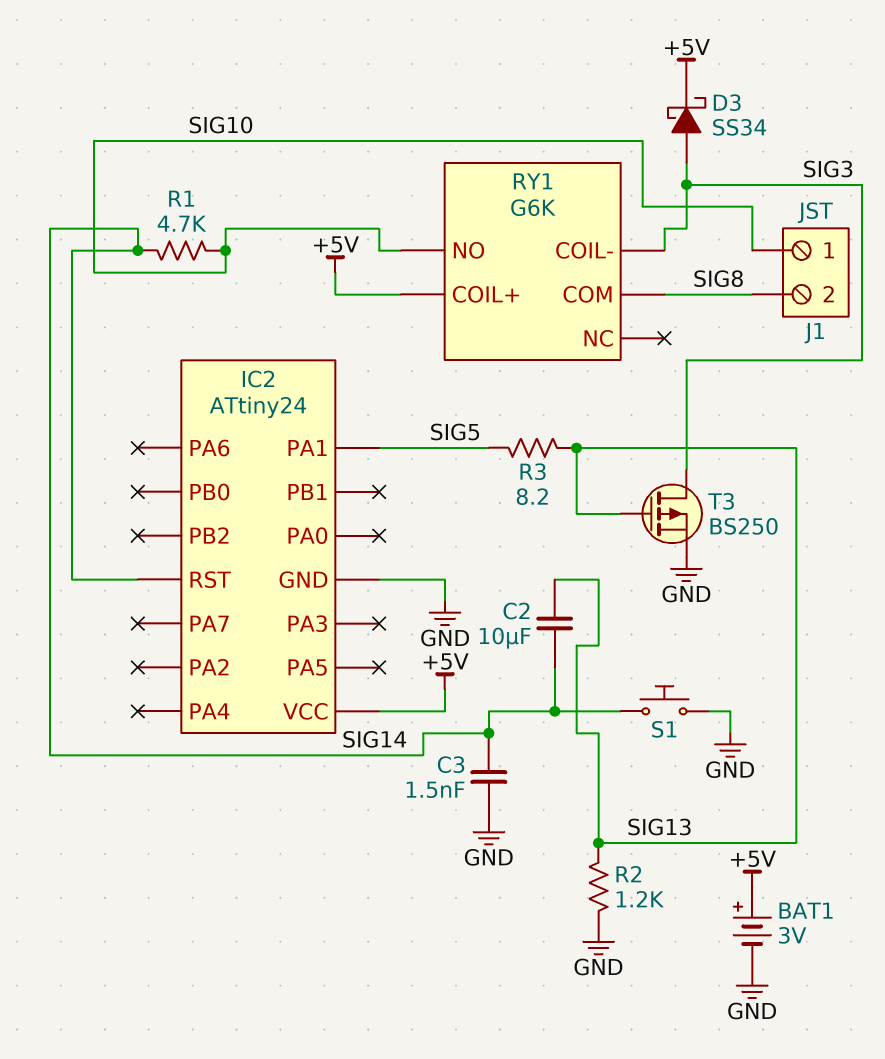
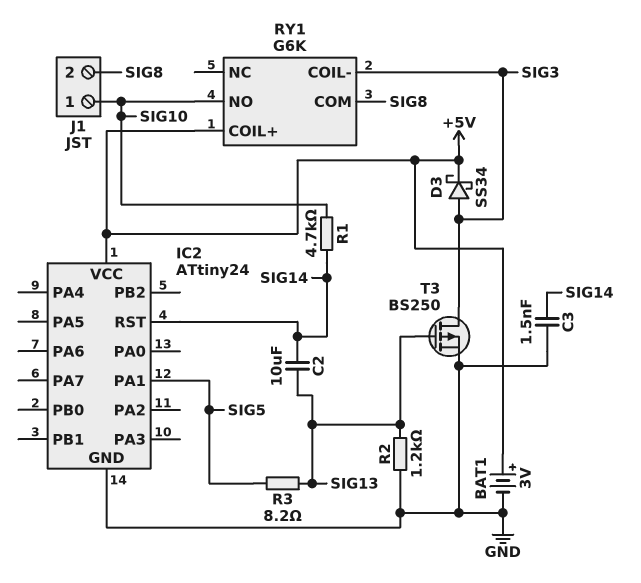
S1: button (GND, SIG14) -> none

